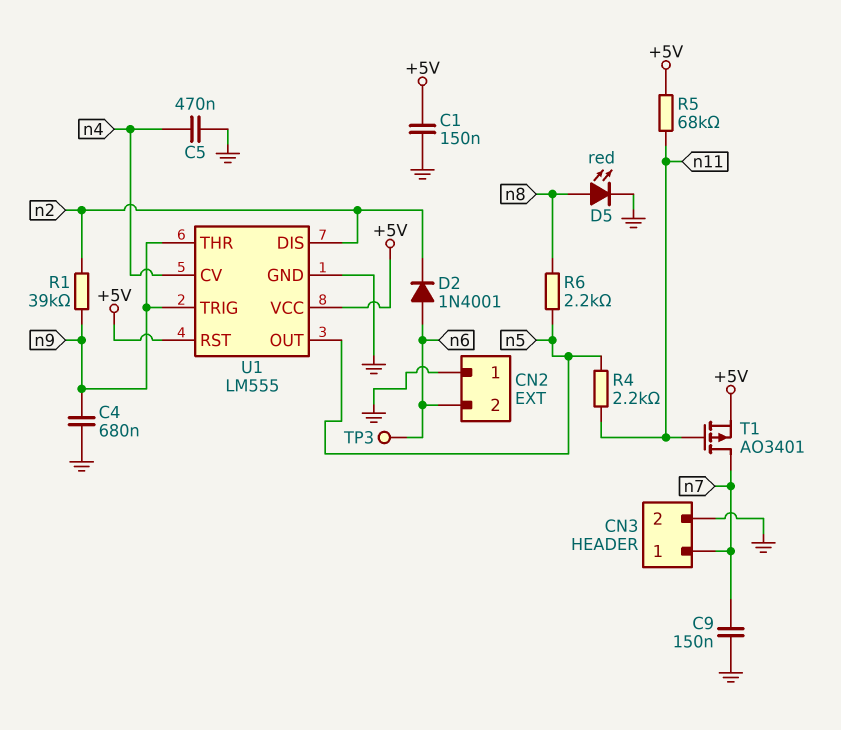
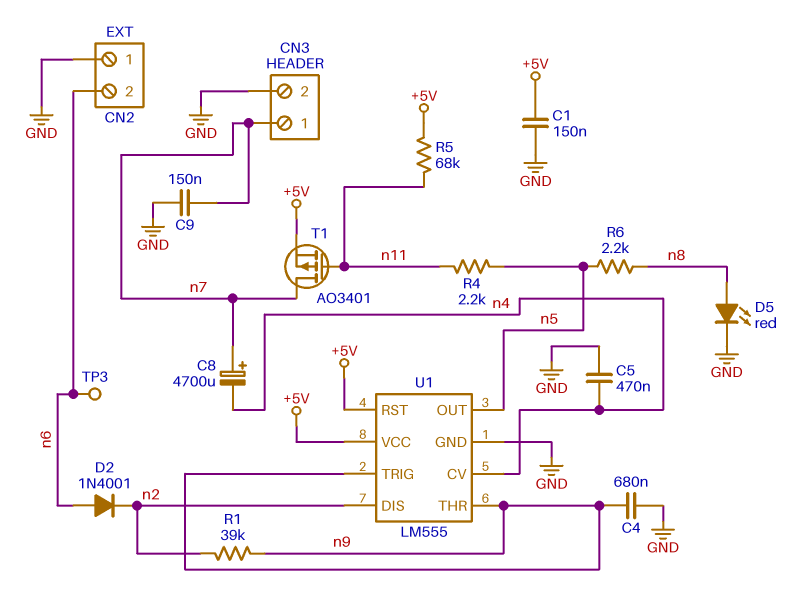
C8: none -> 4700uF (plus n7, minus n4)

